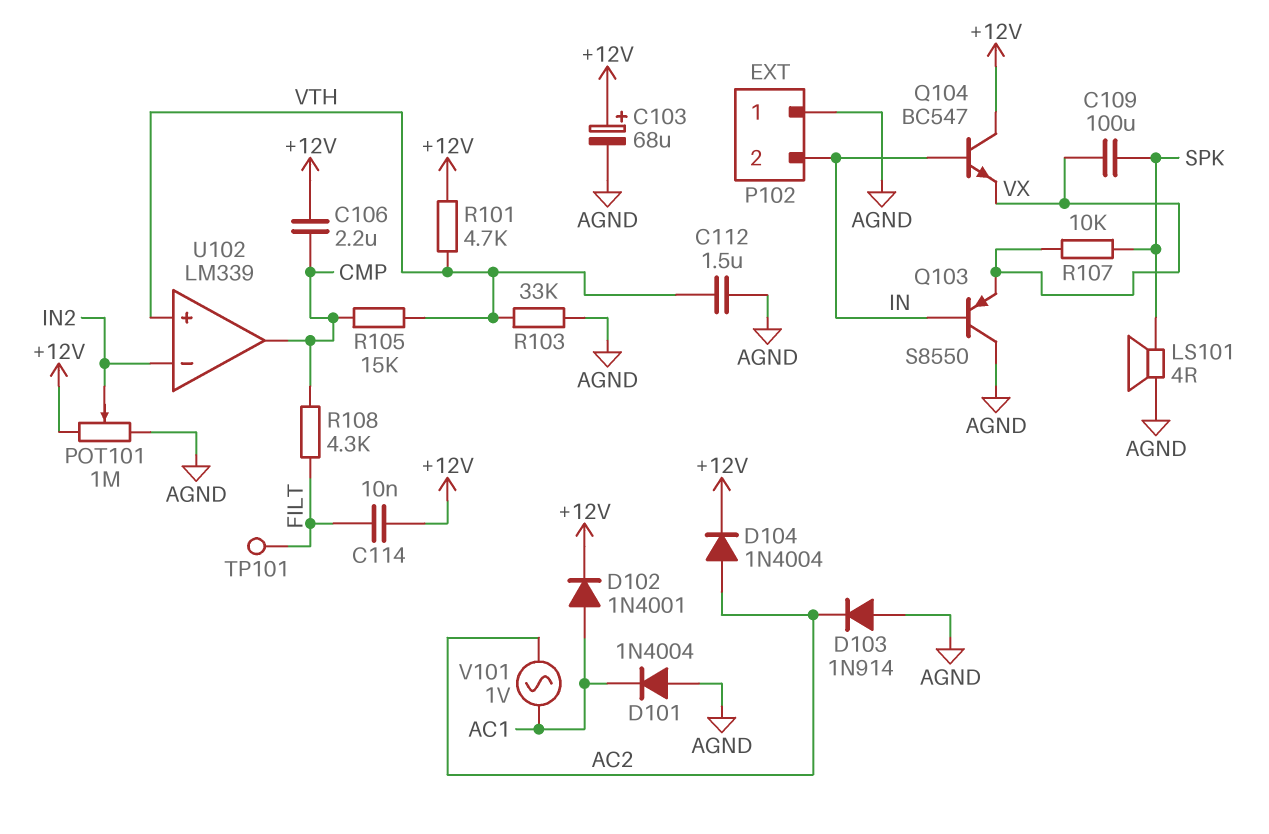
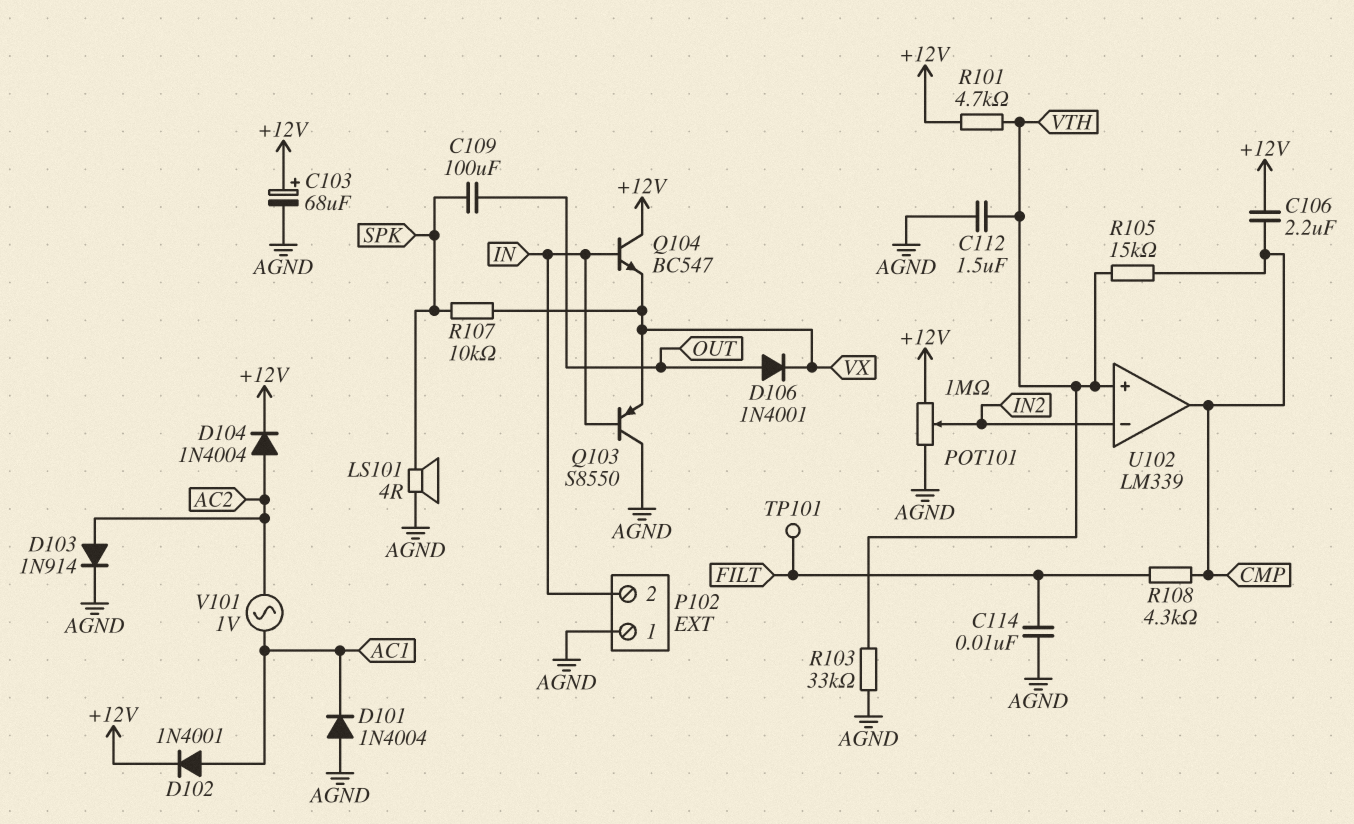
C109: 100uF (SPK, VX) -> 100uF (OUT, SPK)
C114: 10nF (+12V, FILT) -> 10nF (AGND, FILT)
D103: diode 1N914 (A AGND, K AC2) -> diode 1N914 (A AC2, K AGND)
D106: none -> diode 1N4001 (A OUT, K VX)

